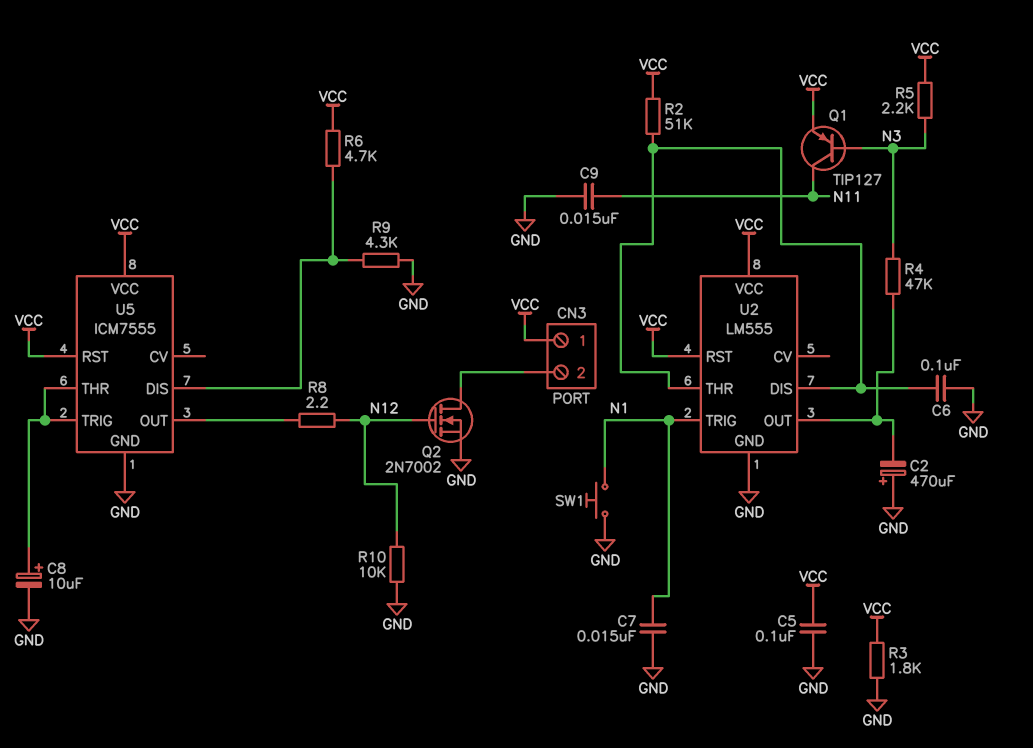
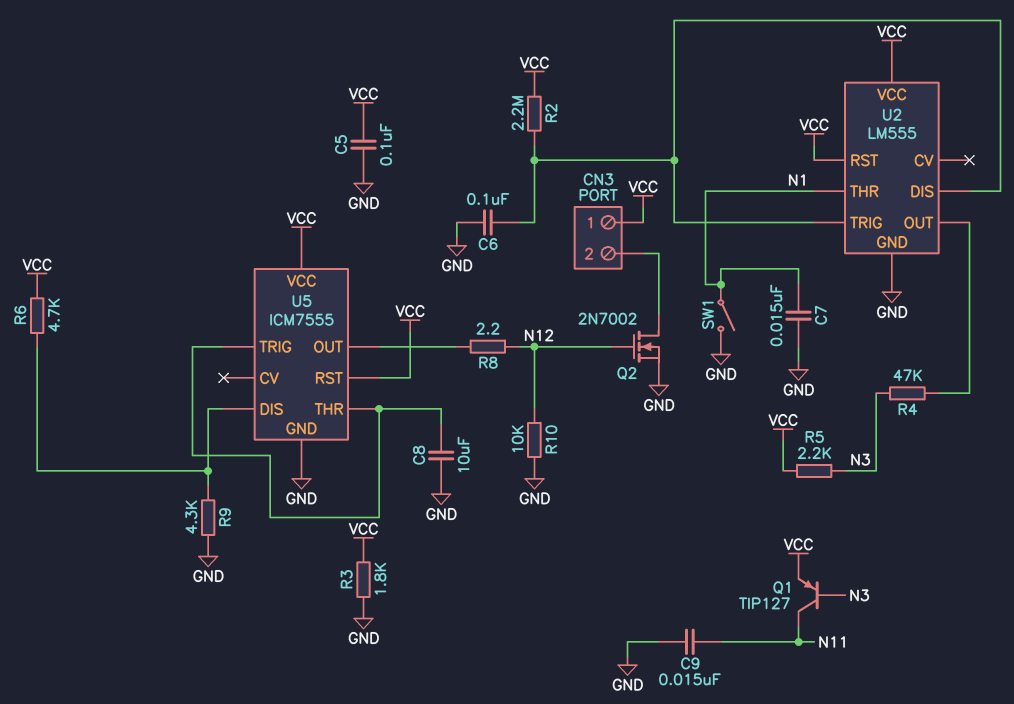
C2: 470uF (plus GND, minus U2/OUT) -> none
C8: 10uF (plus U5/THR, minus GND) -> 10uF (GND, U5/THR)
R2: 51k (U2/DIS, VCC) -> 2.2M (U2/DIS, VCC)
SW1: button (GND, N1) -> switch (GND, N1)
U2 pin THR: U2/DIS -> N1
U2 pin TRIG: N1 -> U2/DIS

